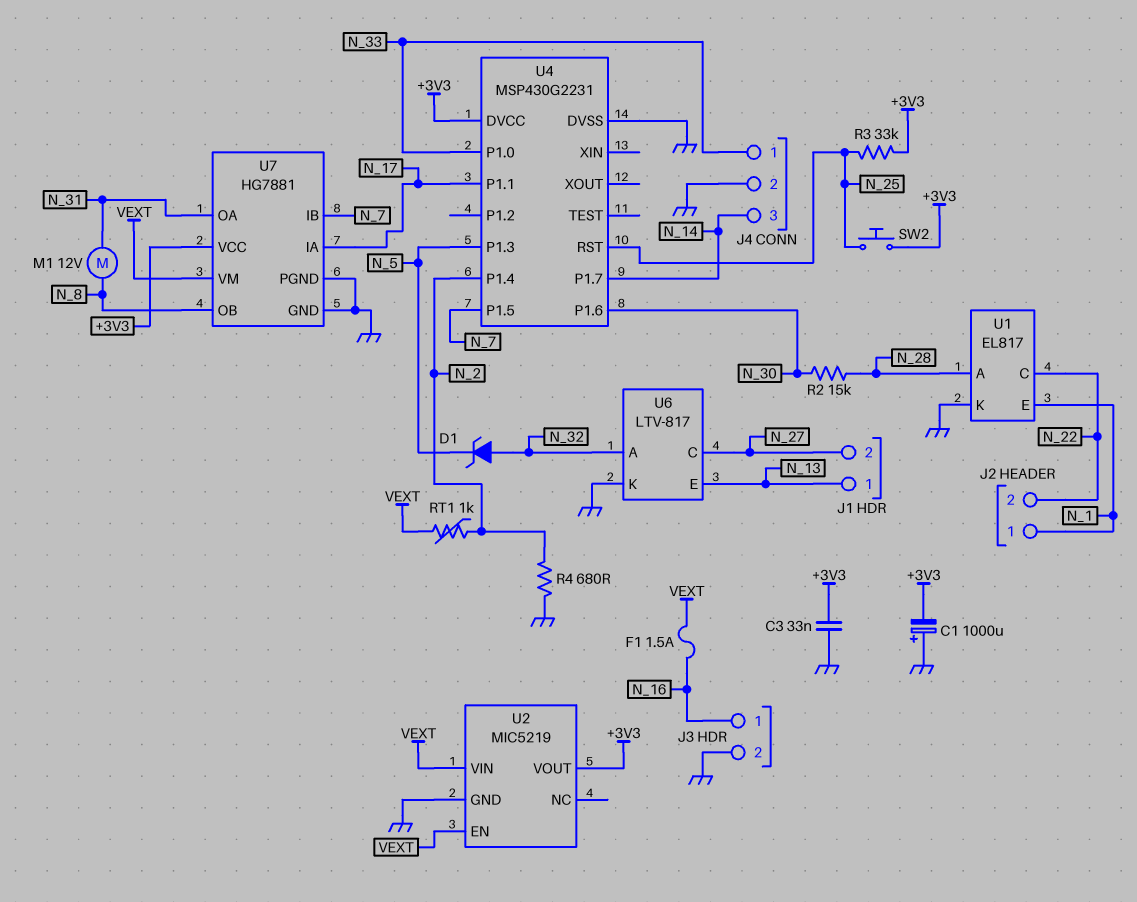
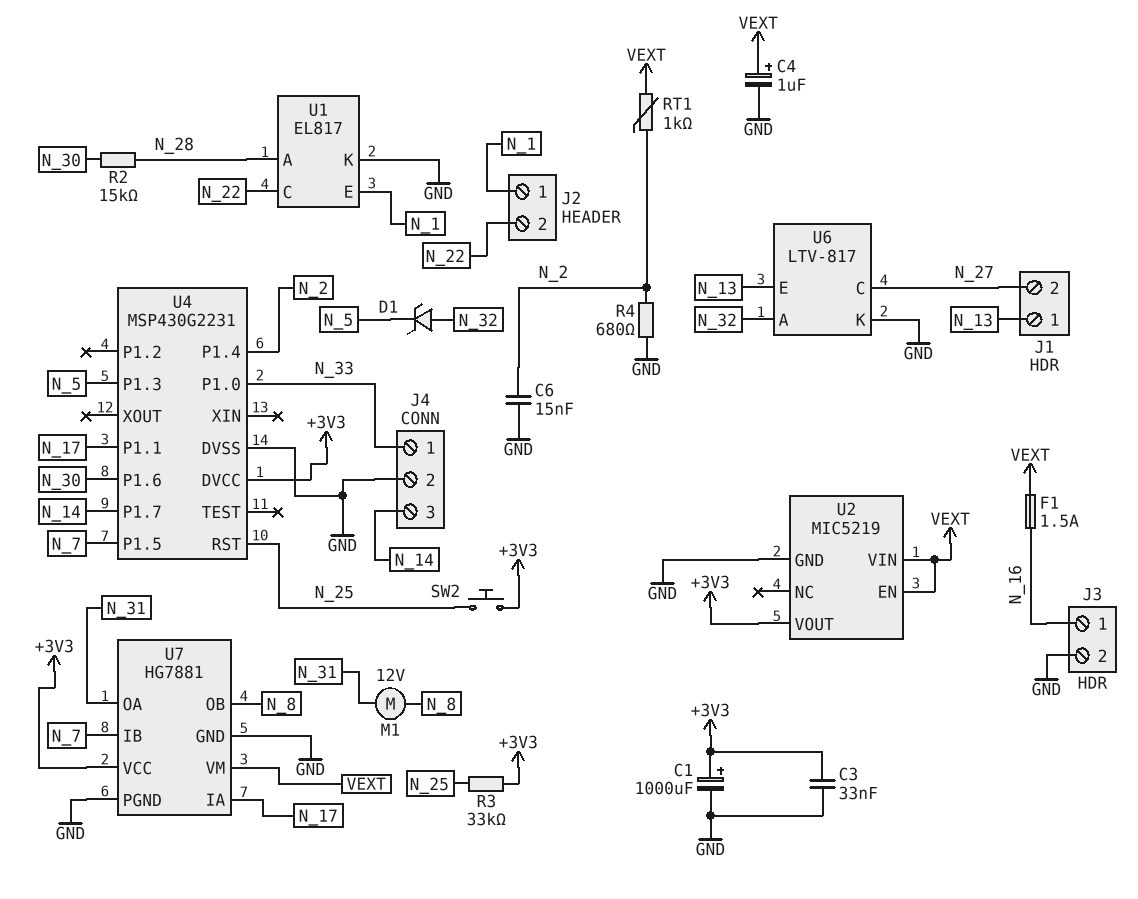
C1: 1000uF (plus GND, minus +3V3) -> 1000uF (plus +3V3, minus GND)
C4: none -> 1uF (plus VEXT, minus GND)
C6: none -> 15nF (GND, N_2)

